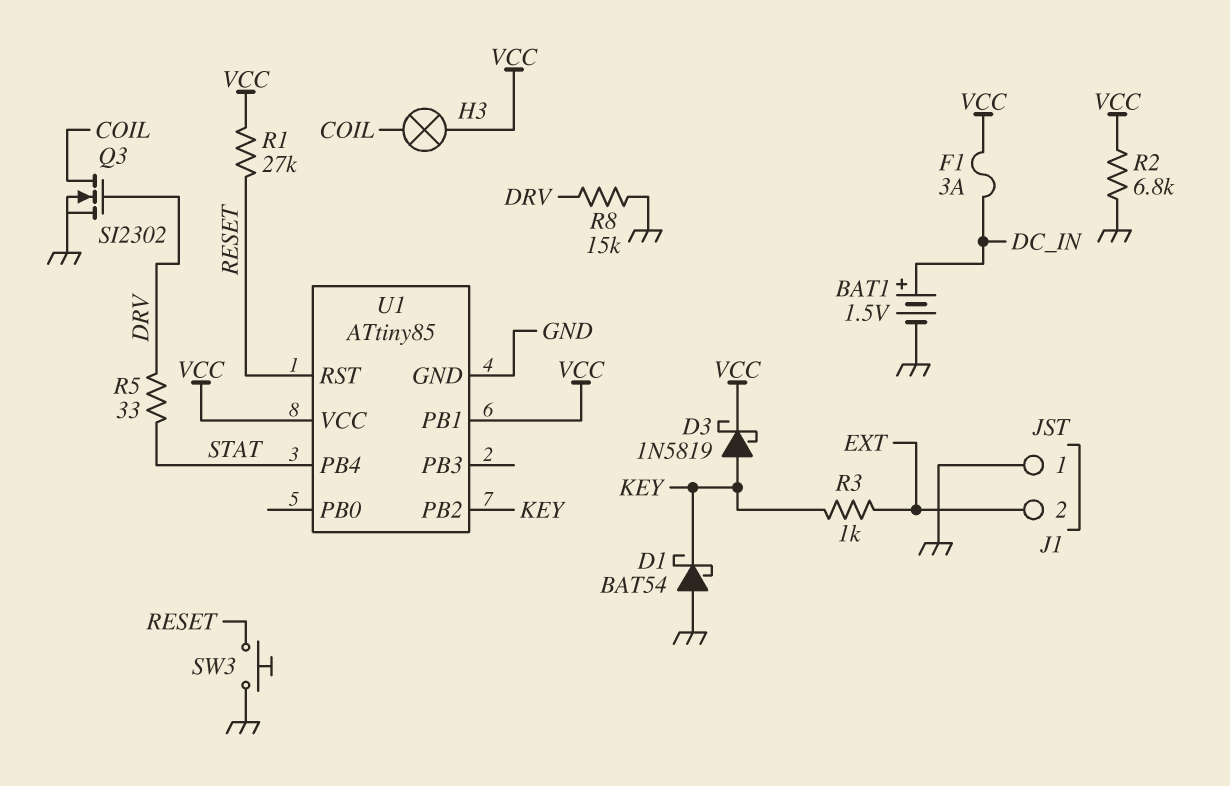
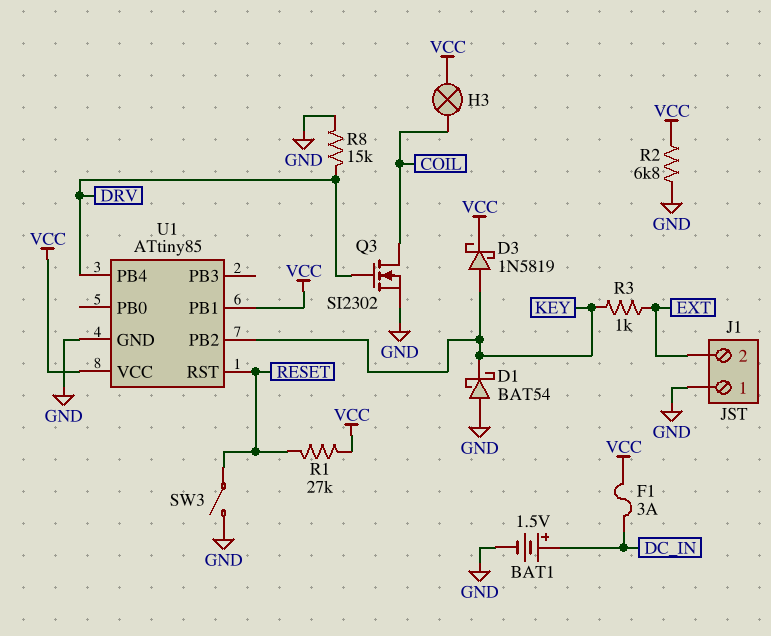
R5: 33 (DRV, STAT) -> none
SW3: button (GND, RESET) -> switch (GND, RESET)
U1 pin PB4: STAT -> DRV

